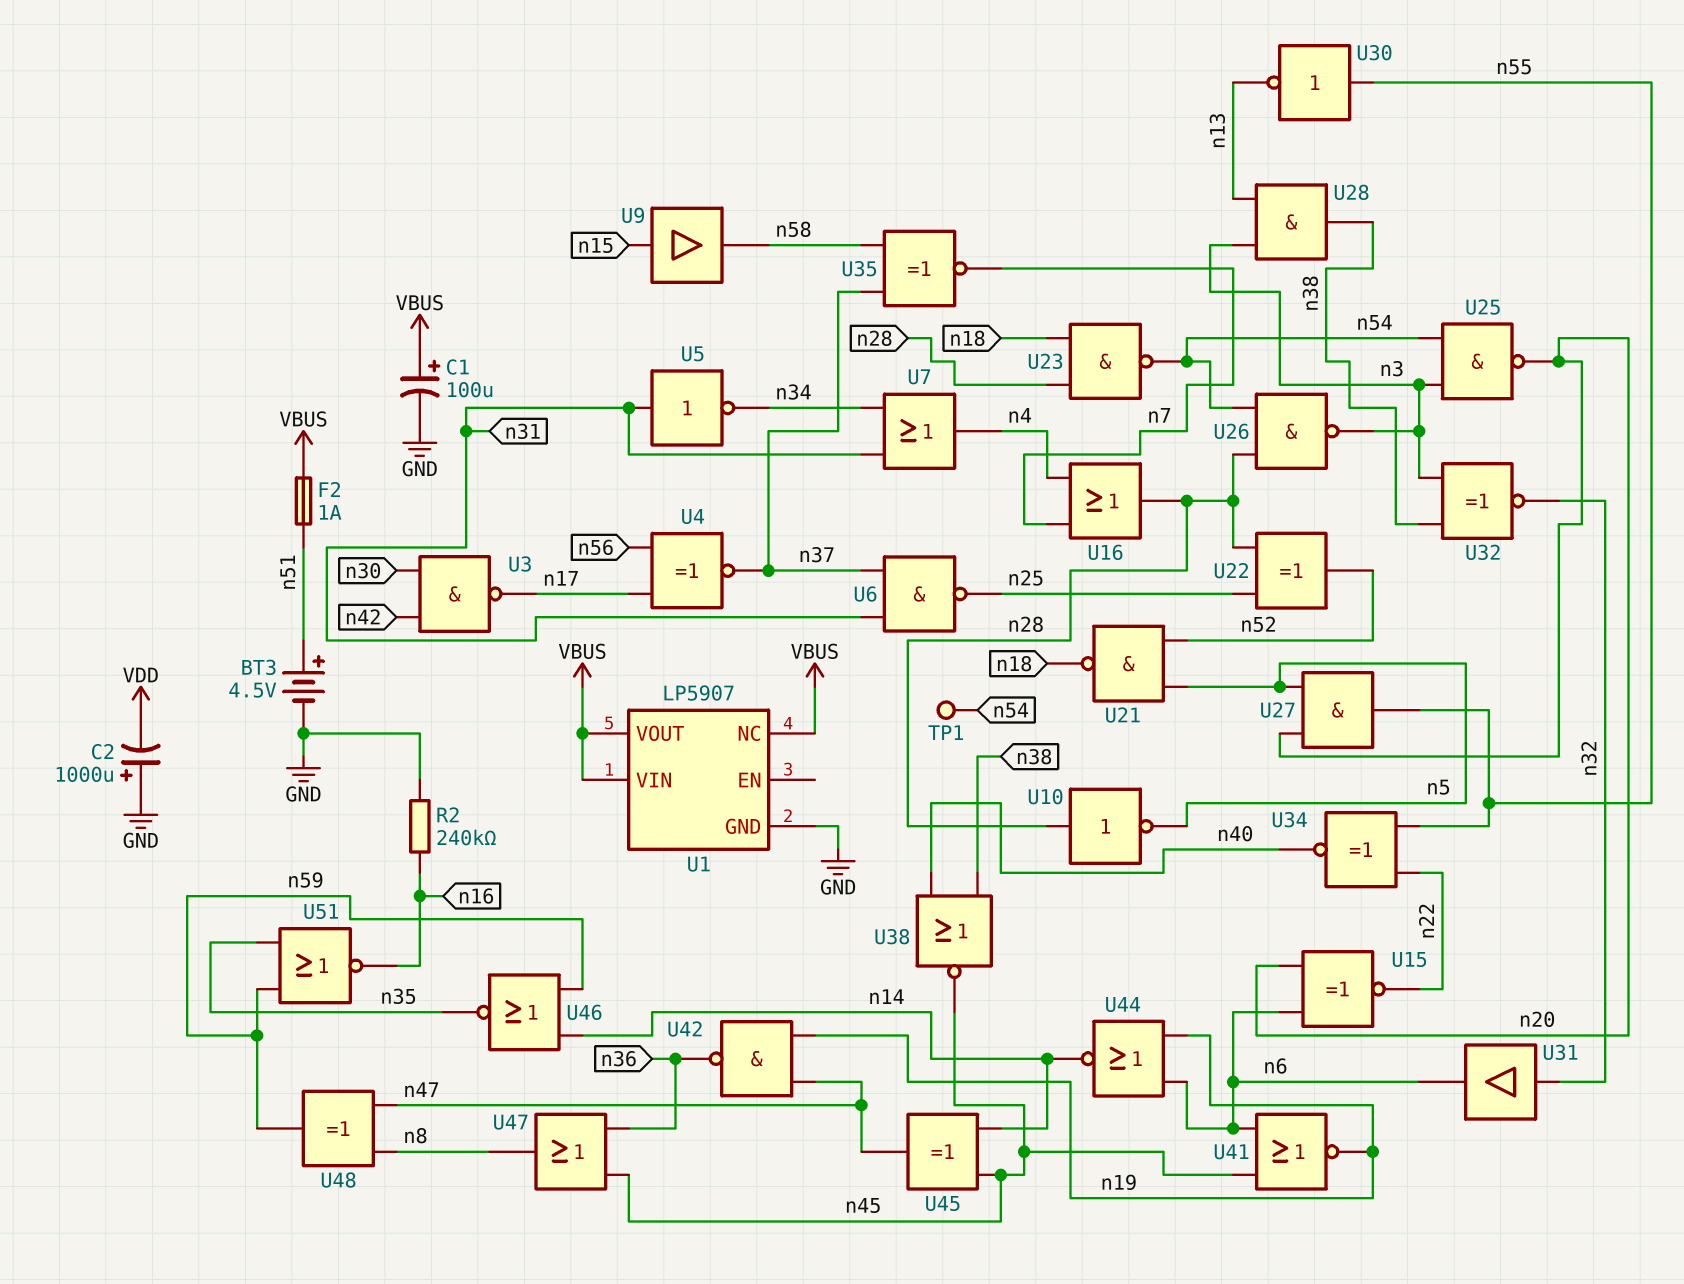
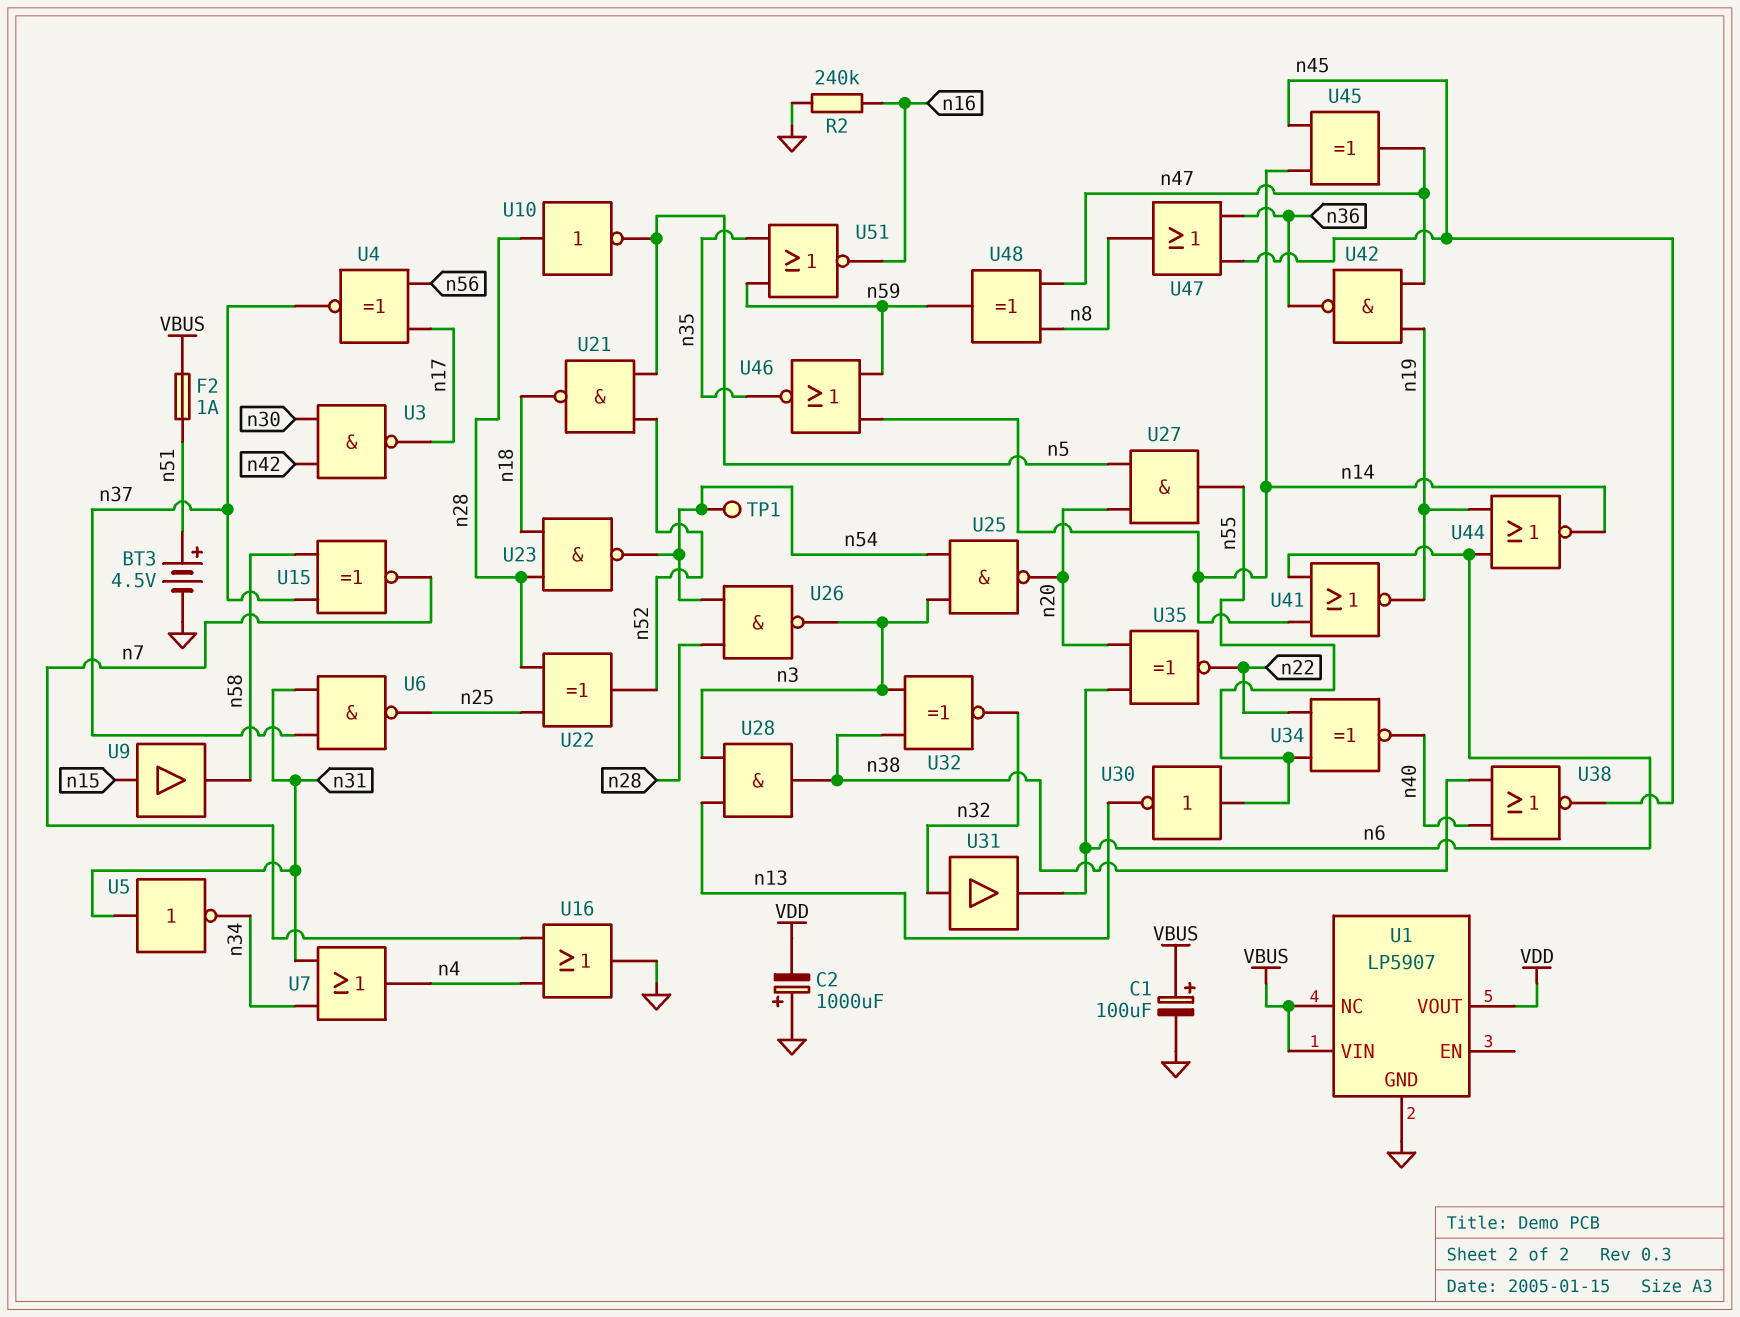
U1 pin VOUT: VBUS -> VDD
U15: XNOR (in n6, in n20, out n22) -> XNOR (in n37, in n58, out n7)
U16: OR (in n4, in n7, out n28) -> OR (in n4, in n7, out GND)
U35: XNOR (in n37, in n58, out n7) -> XNOR (in n6, in n20, out n22)
U41: NOR (in n6, in n45, out n19) -> NOR (in n6, in n14, out n19)

